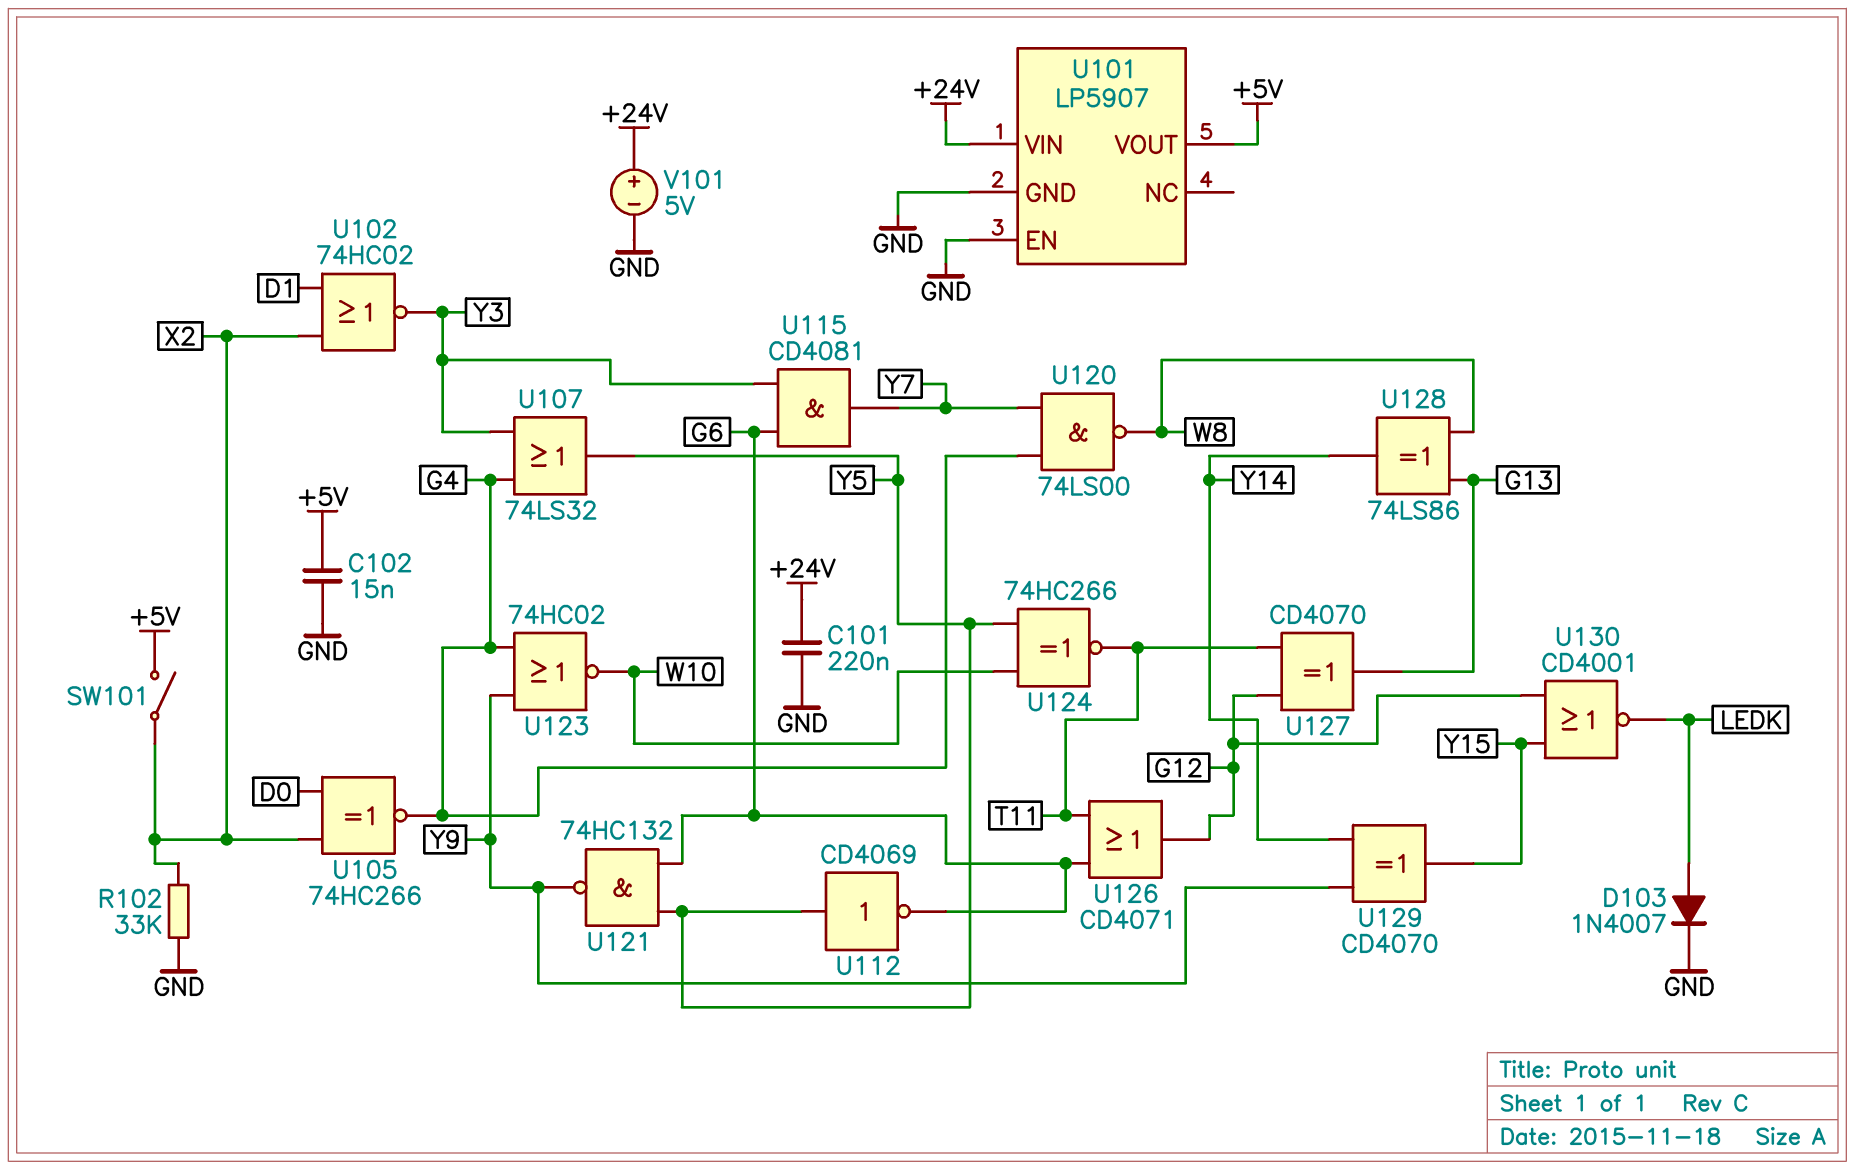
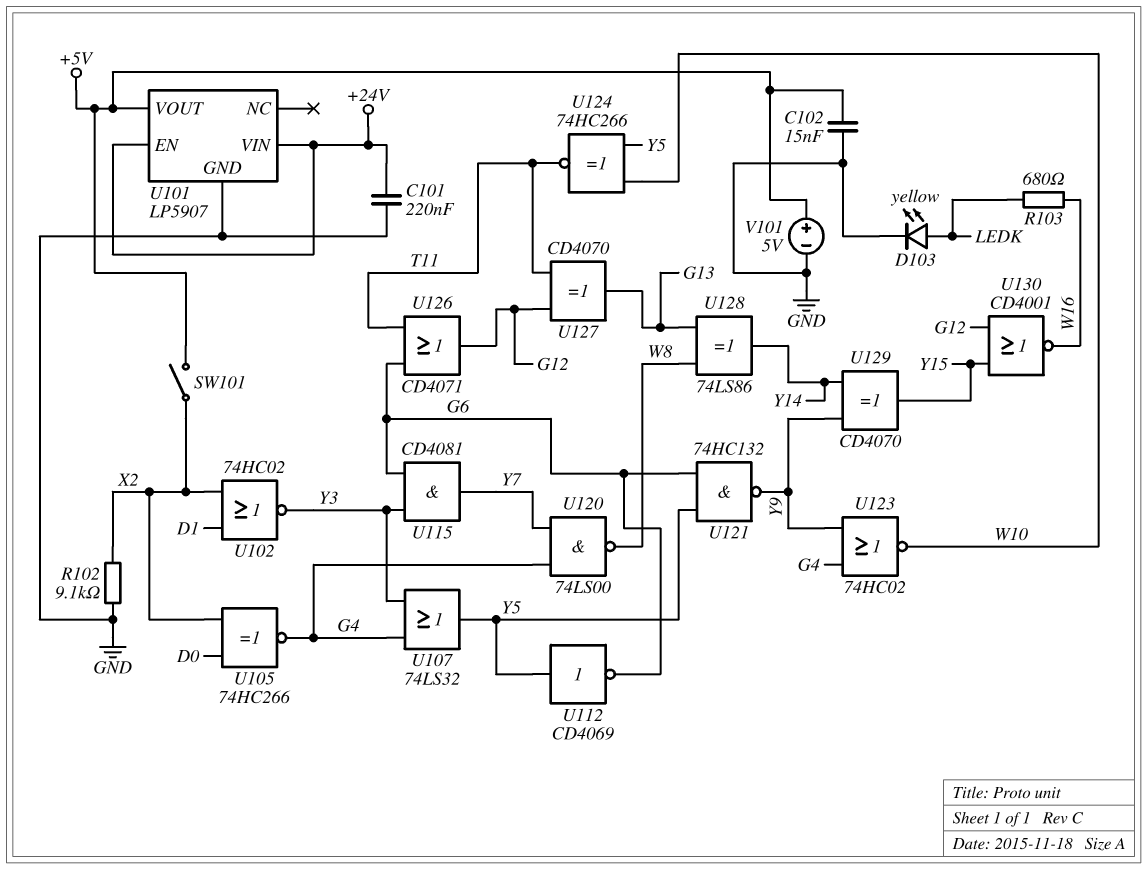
D103: diode 1N4007 (A LEDK, K GND) -> LED yellow (A LEDK, K GND)
R102: 33k (GND, X2) -> 9.1k (GND, X2)
R103: none -> 680 (LEDK, W16)
U101 pin EN: GND -> +24V
U130: NOR CD4001 (in G12, in Y15, out LEDK) -> NOR CD4001 (in G12, in Y15, out W16)
V101: 5V (plus +24V, minus GND) -> 5V (plus +5V, minus GND)

